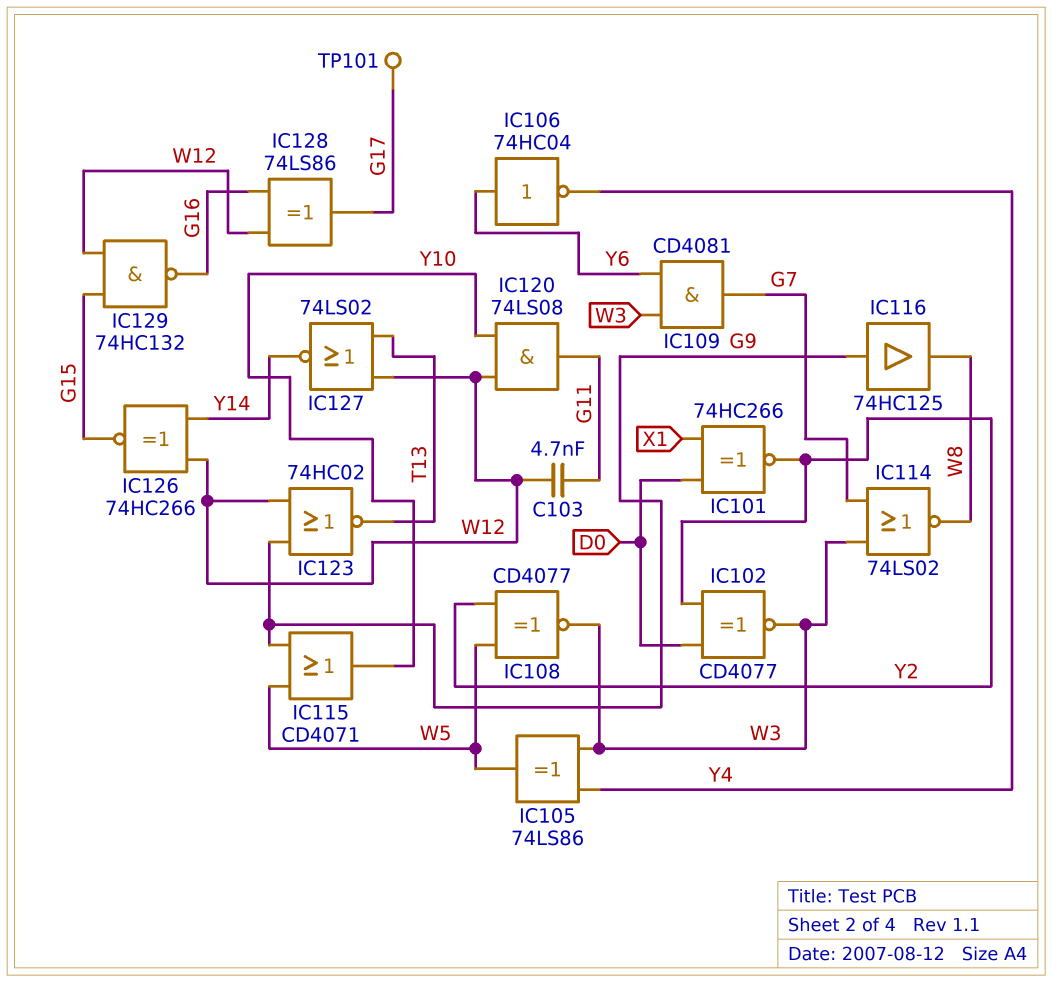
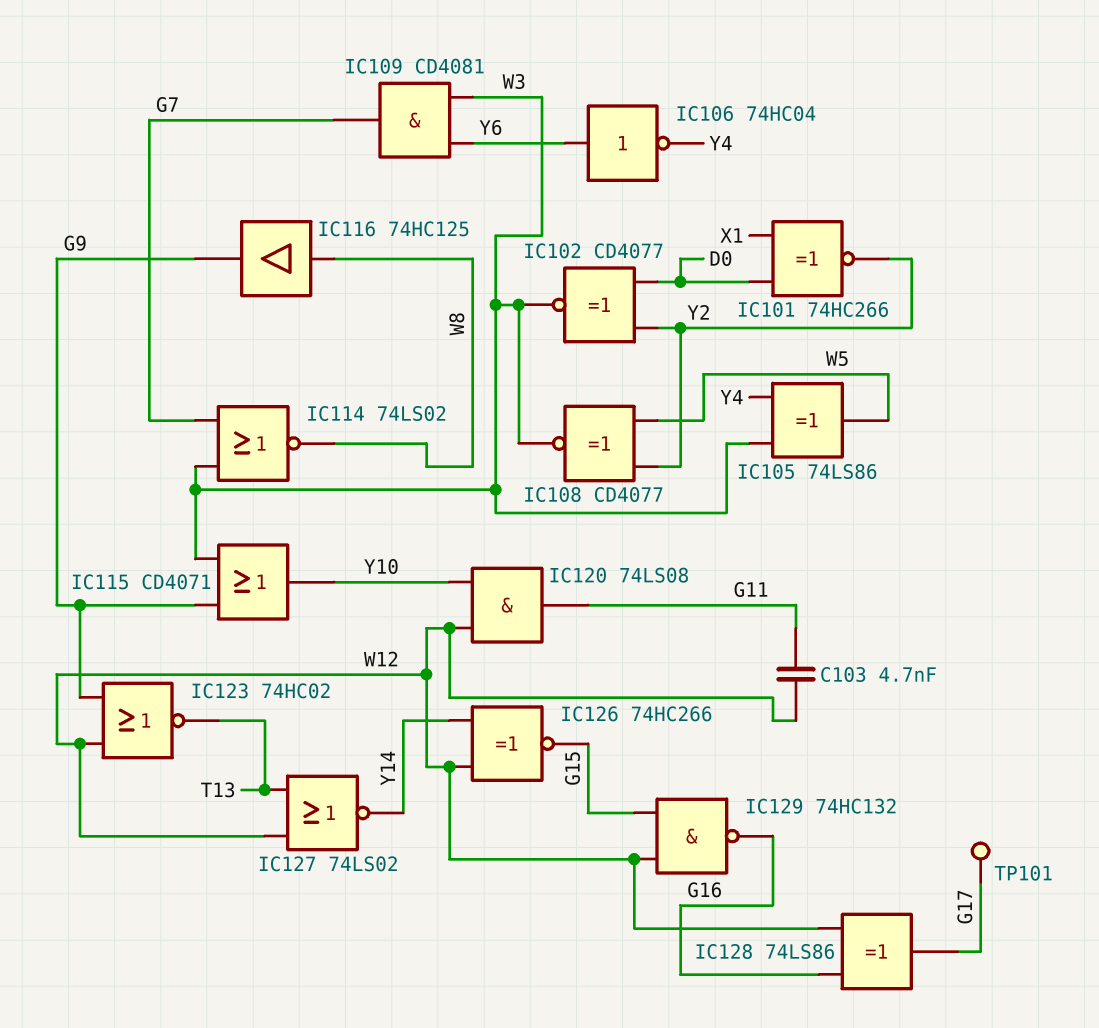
IC115: OR CD4071 (in G9, in W5, out Y10) -> OR CD4071 (in G9, in W3, out Y10)
IC116: buffer 74HC125 (in G9, out W8) -> buffer 74HC125 (in W8, out G9)

